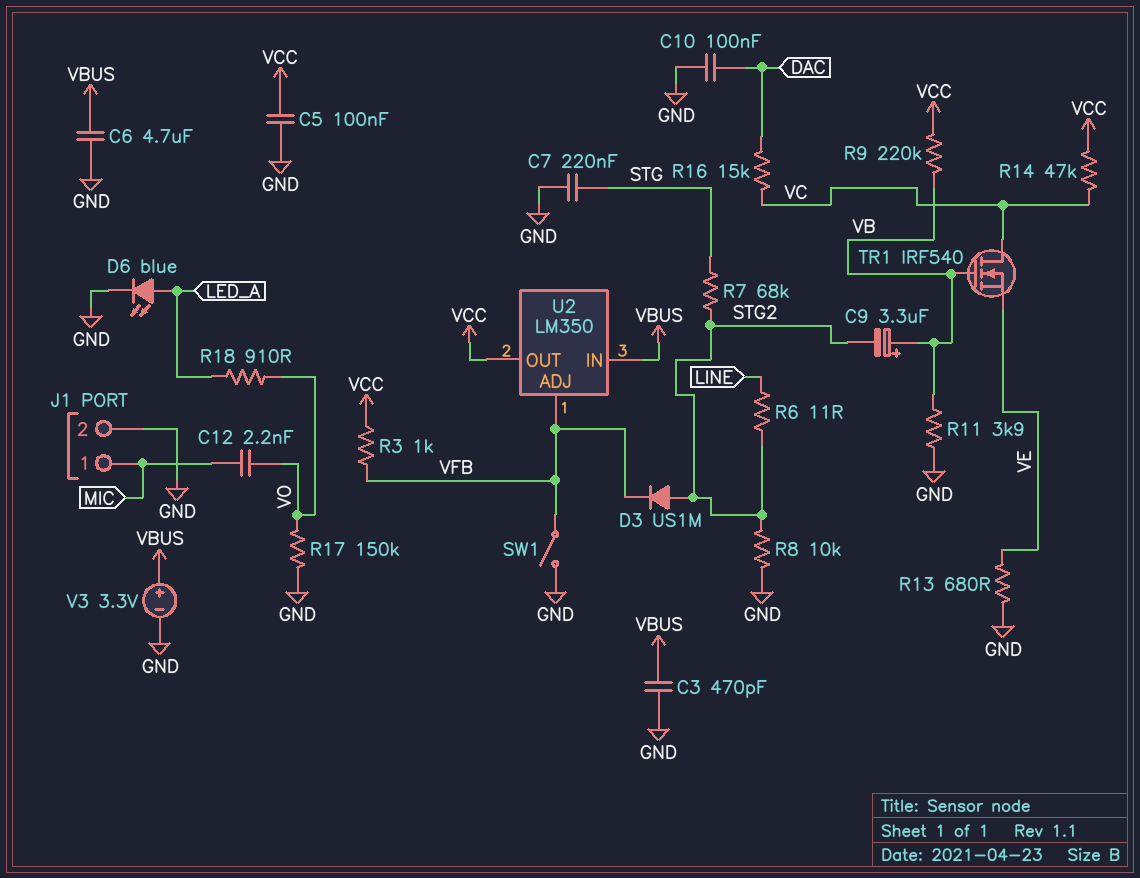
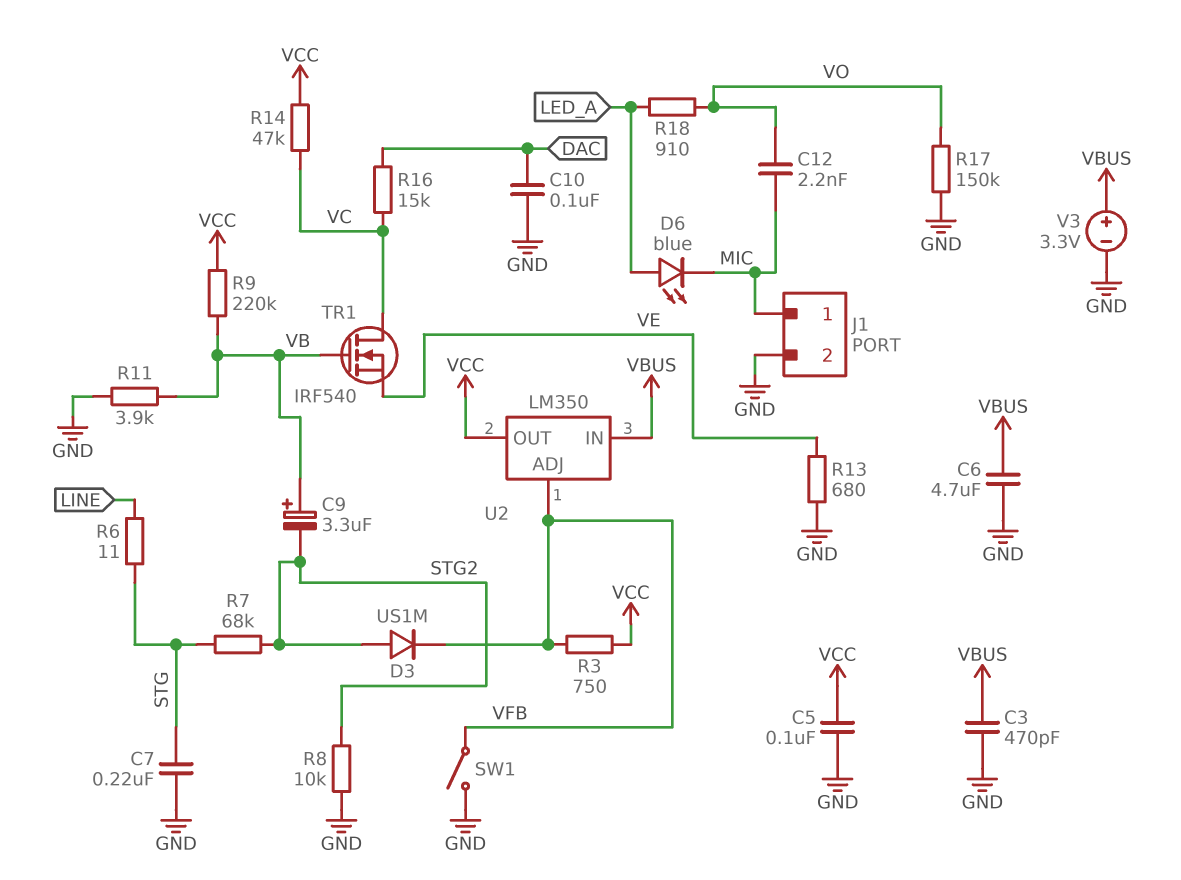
D6: LED blue (A LED_A, K GND) -> LED blue (A LED_A, K MIC)
R3: 1k (VCC, VFB) -> 750 (VCC, VFB)
R6: 11 (LINE, STG2) -> 11 (LINE, STG)

